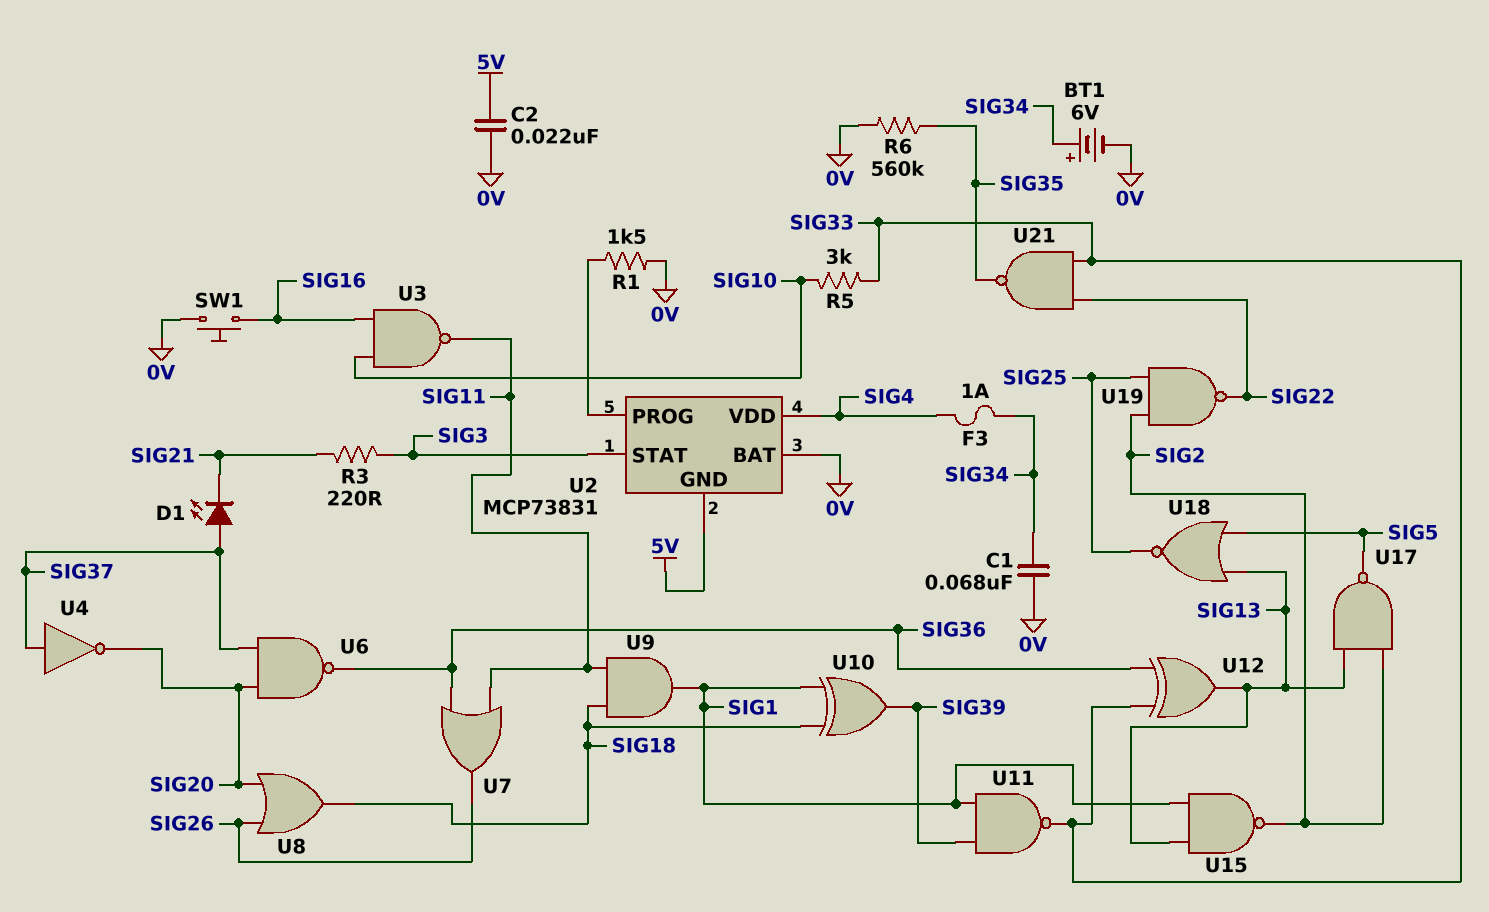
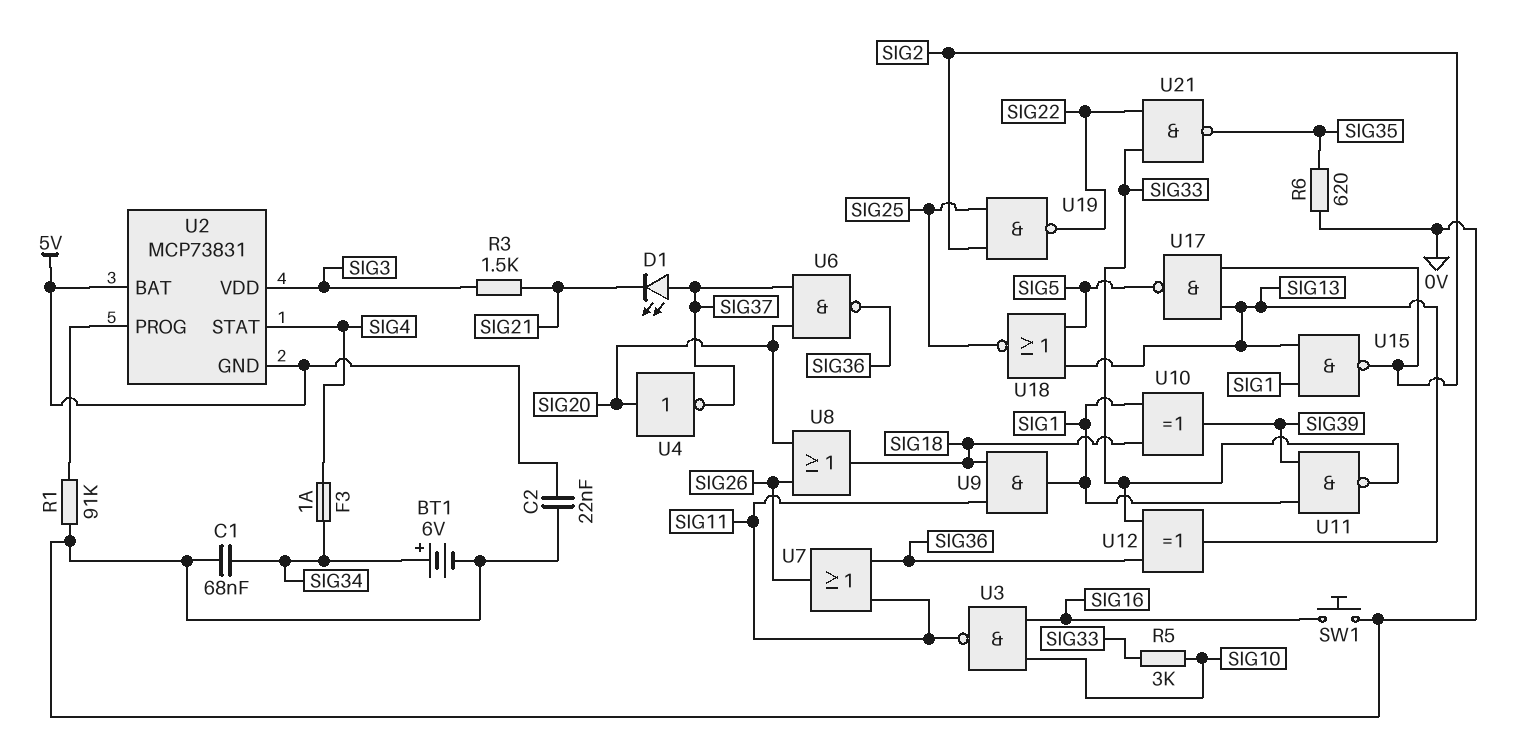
R1: 1.5k (0V, U2/PROG) -> 91k (0V, U2/PROG)
R3: 220 (SIG3, SIG21) -> 1.5k (SIG3, SIG21)
R6: 560k (0V, SIG35) -> 620 (0V, SIG35)
U2 pin BAT: 0V -> 5V
U2 pin STAT: SIG3 -> SIG4
U2 pin VDD: SIG4 -> SIG3
U4: NOT (in SIG37, out SIG20) -> NOT (in SIG20, out SIG37)

